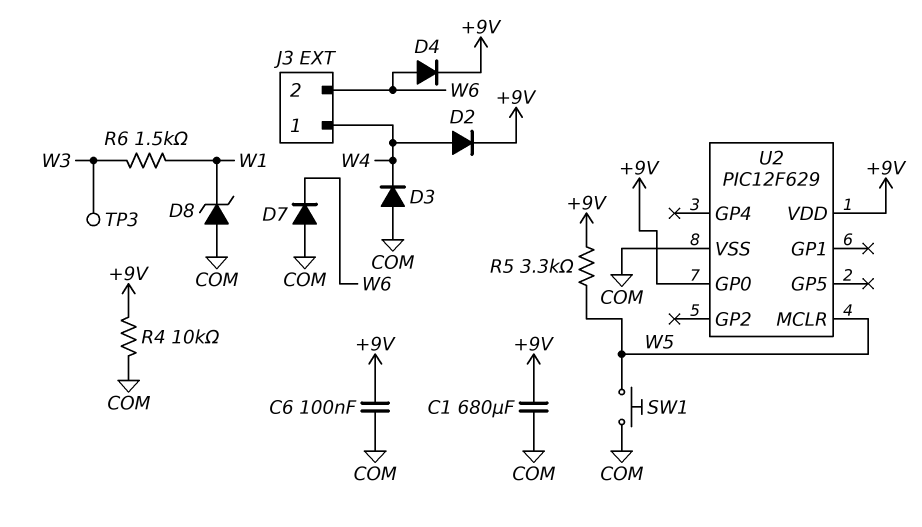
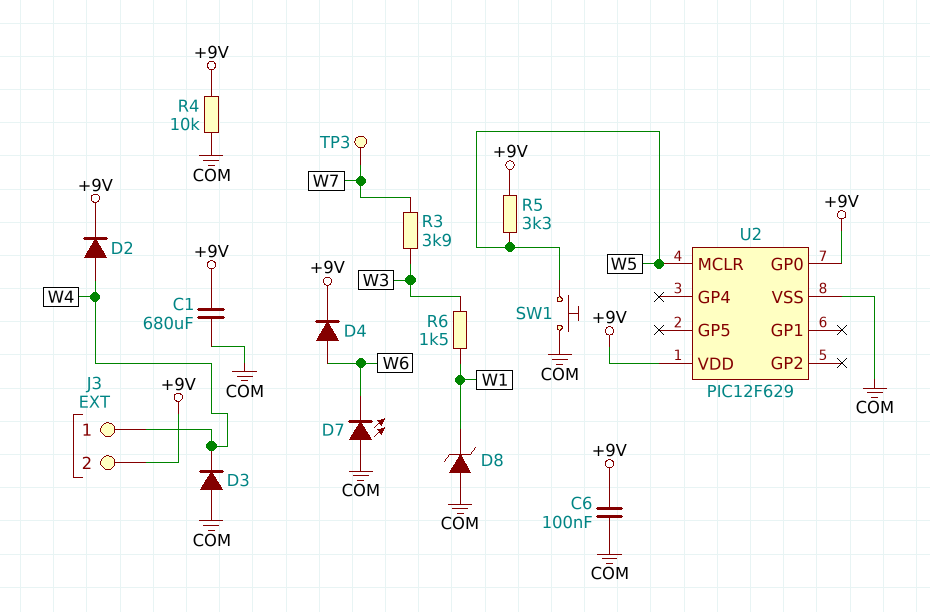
D7: diode (A COM, K W6) -> LED (A COM, K W6)
J3 pin 2: W6 -> +9V
R3: none -> 3.9k (W3, W7)
TP3: test point (W3) -> test point (W7)

